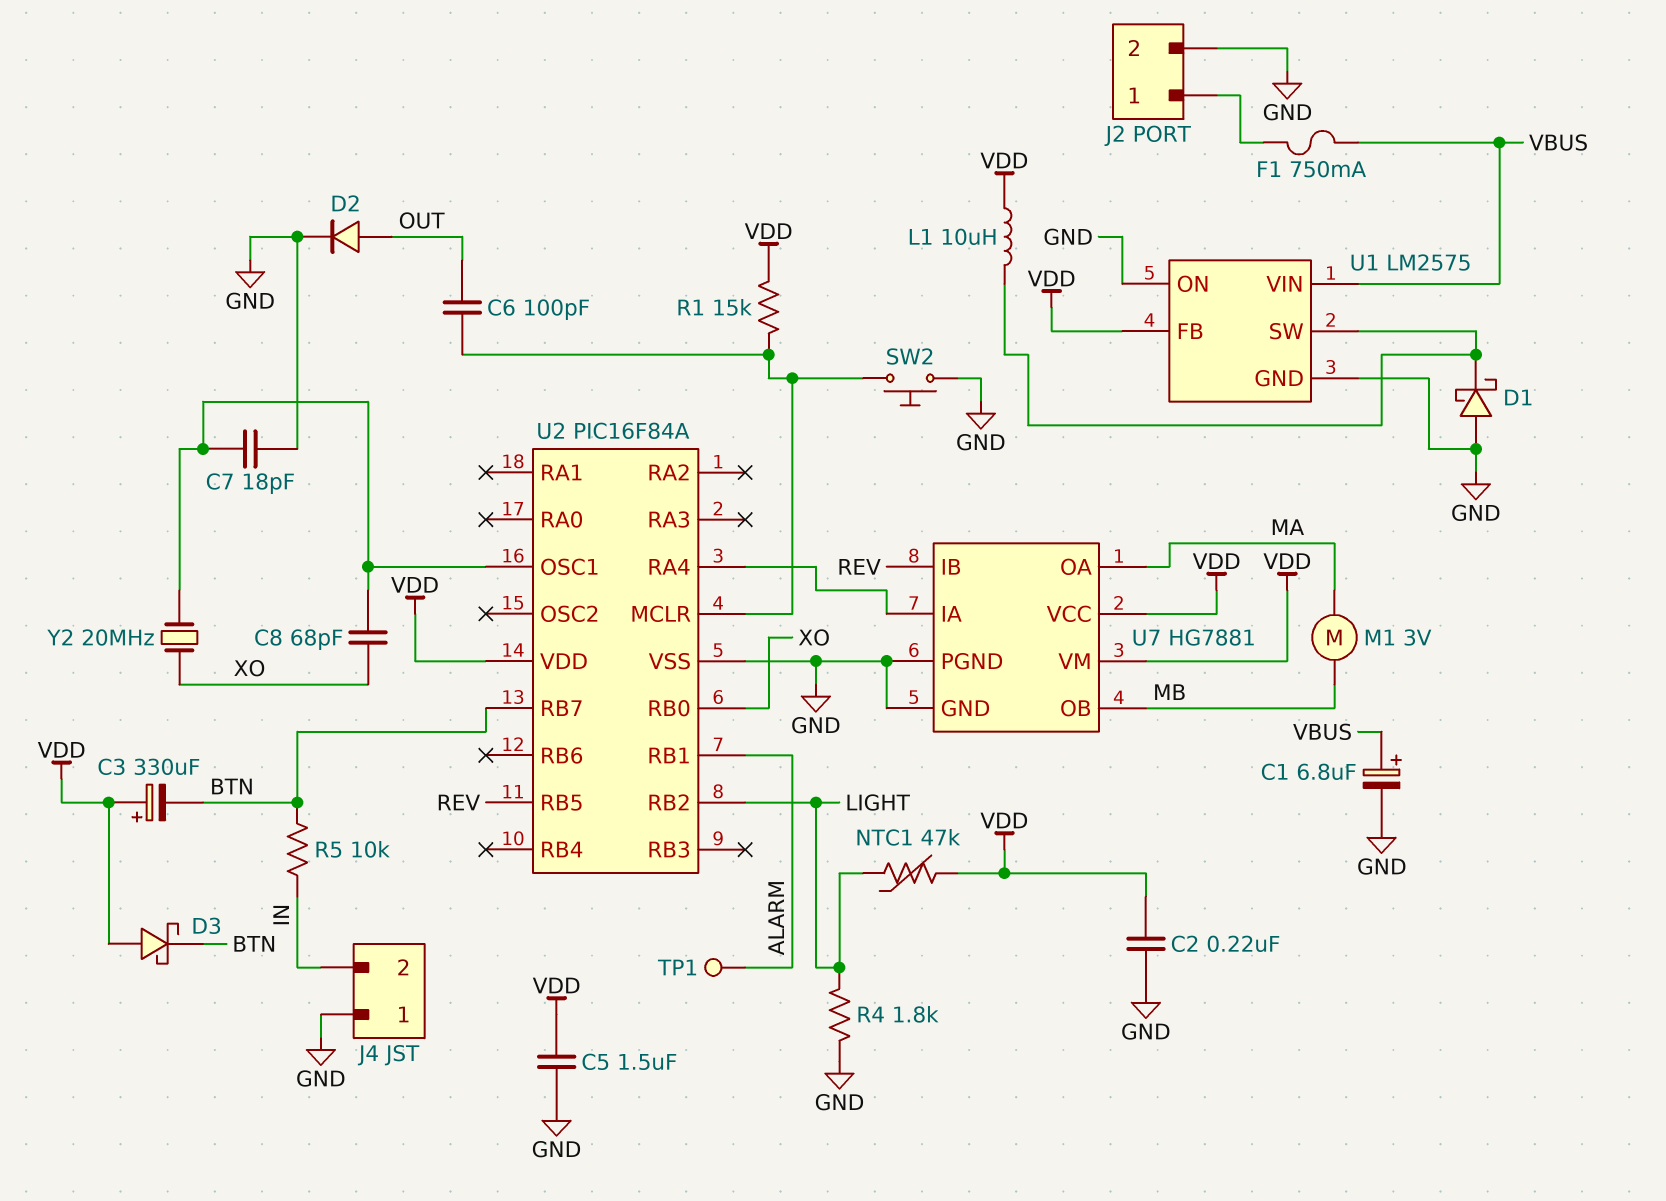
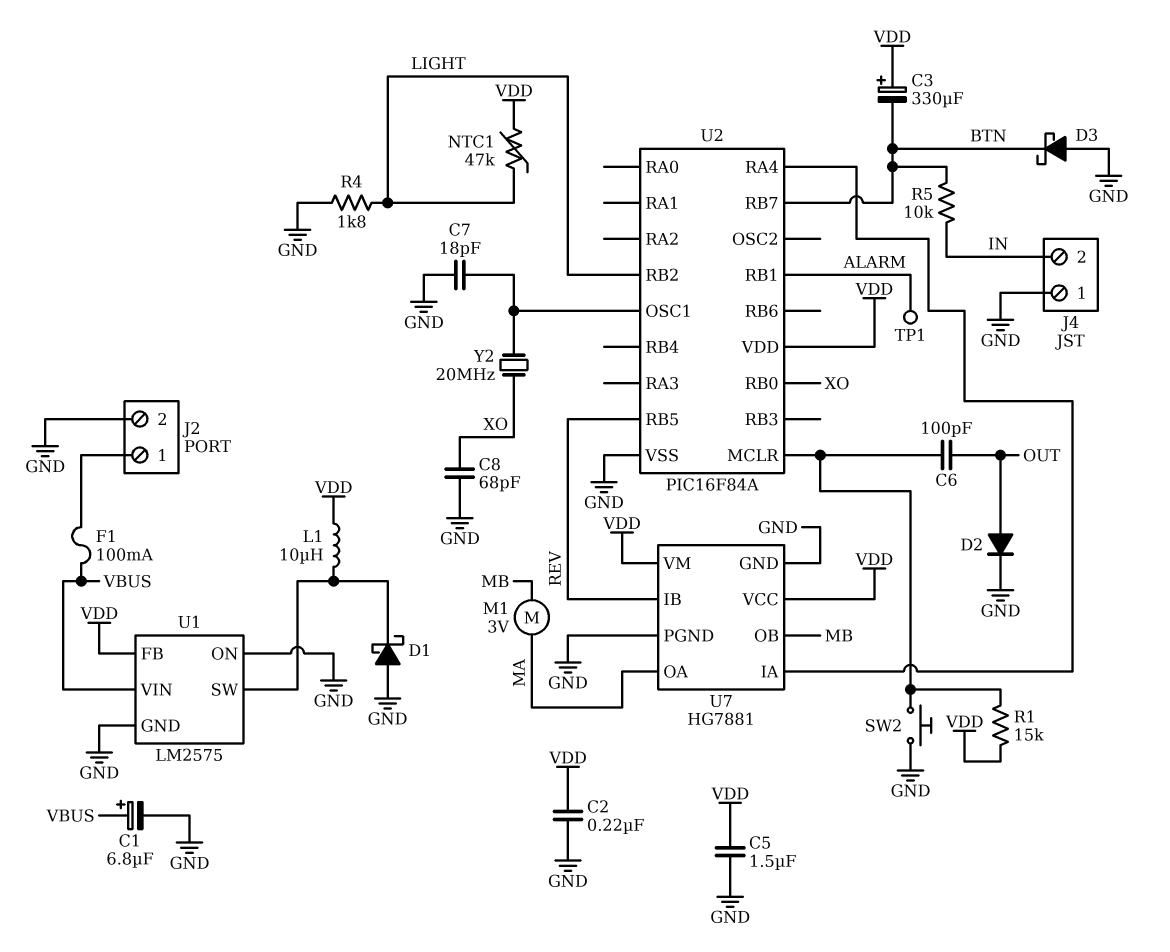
C8: 68pF (U2/OSC1, XO) -> 68pF (GND, XO)
D3: schottky (A VDD, K BTN) -> schottky (A GND, K BTN)
F1: 750mA (J2/1, VBUS) -> 100mA (J2/1, VBUS)

